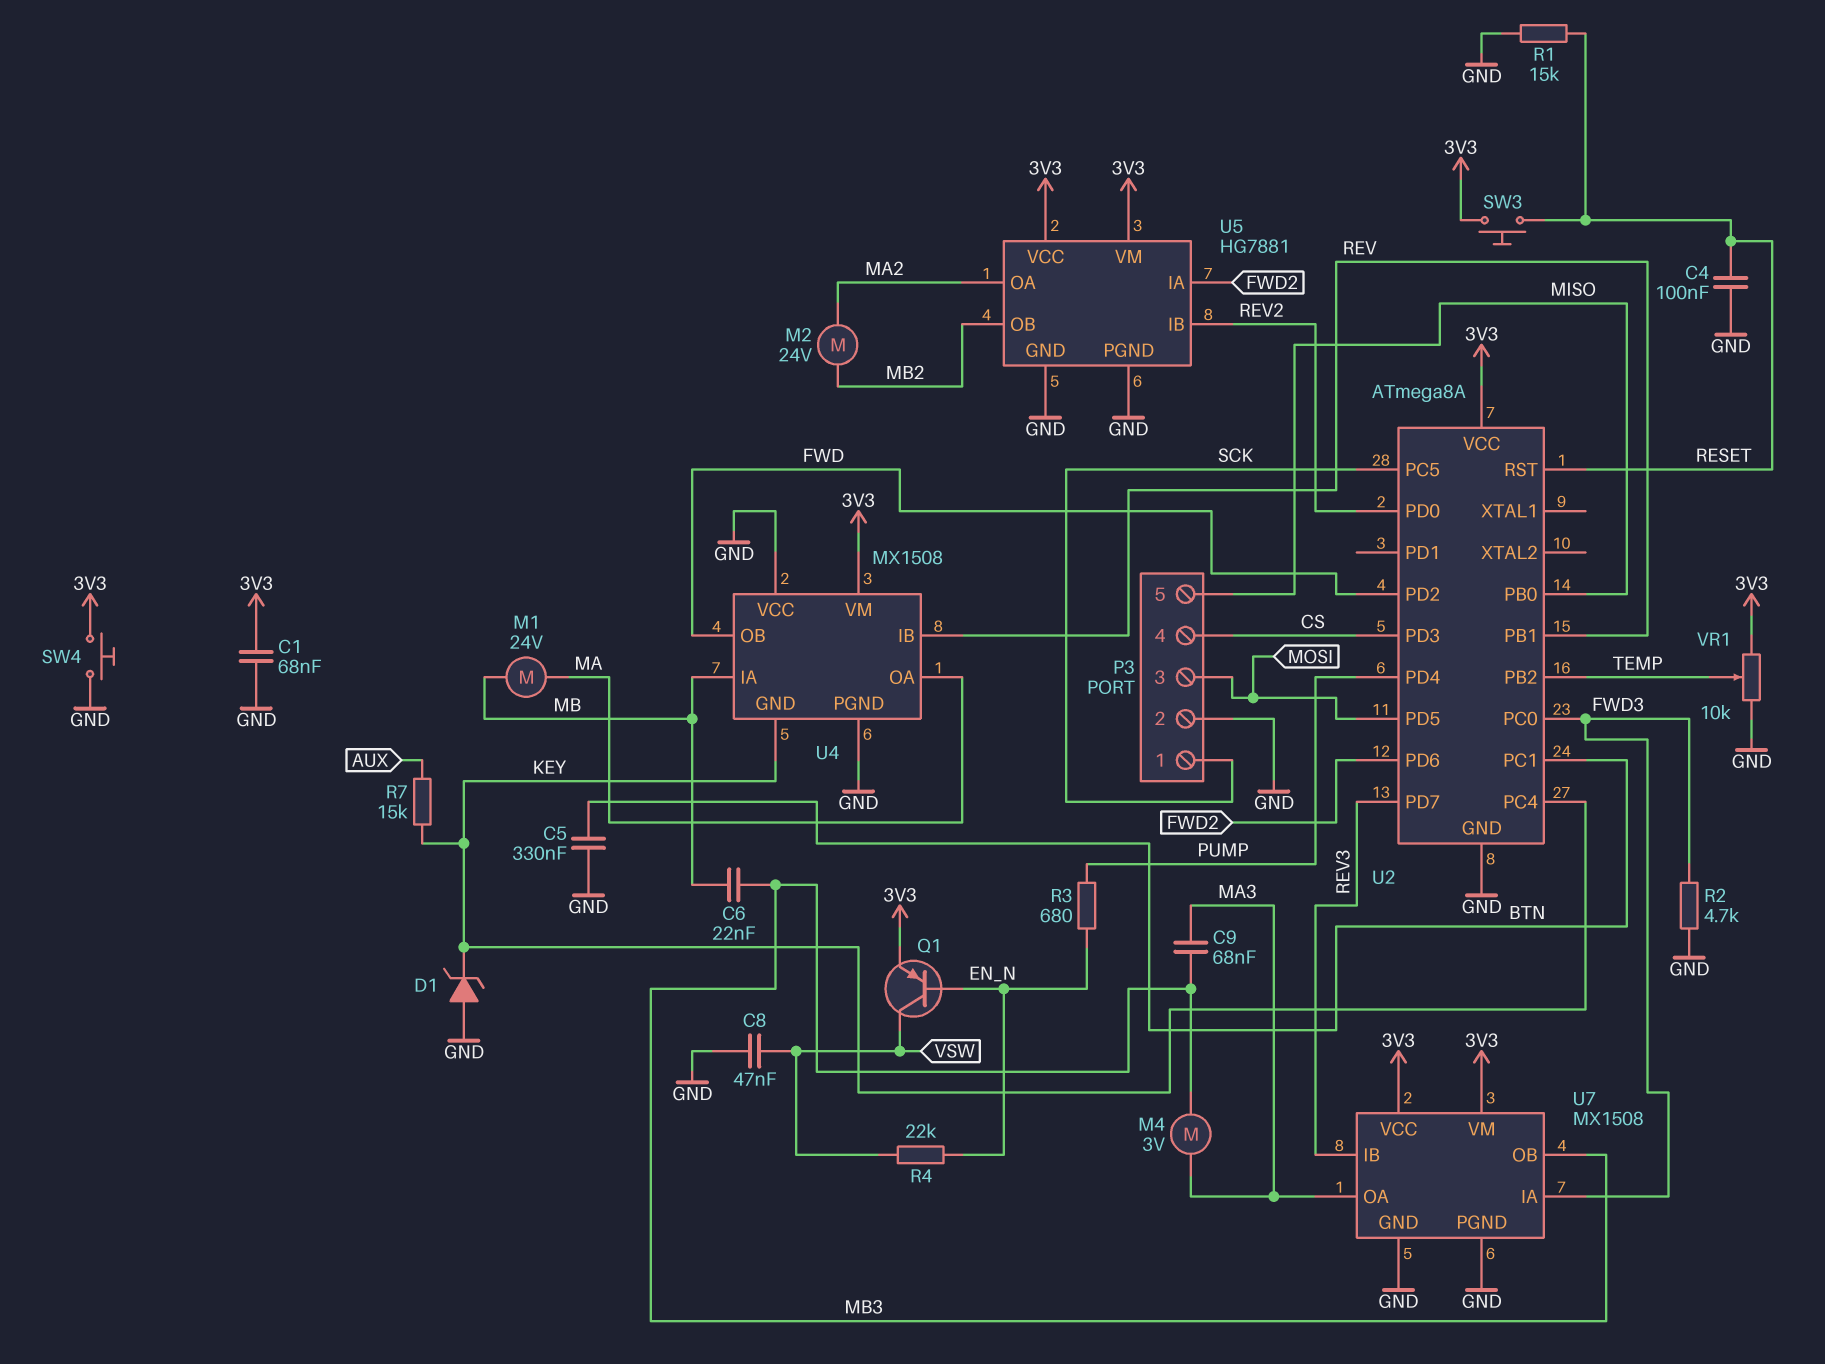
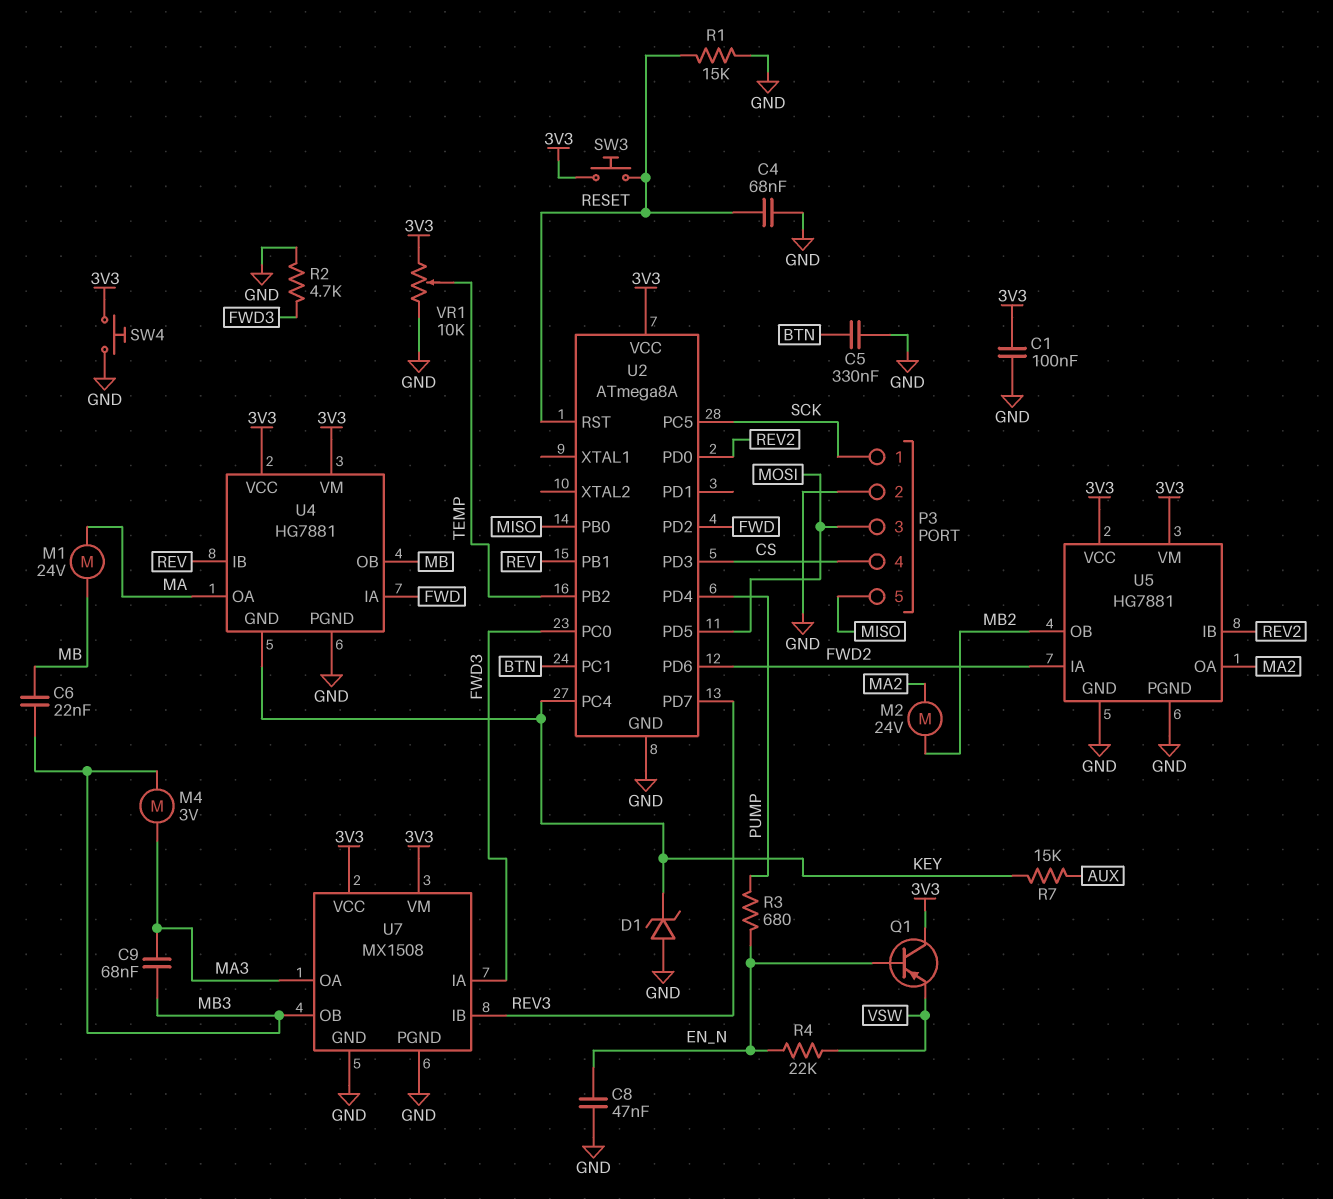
C1: 68nF (3V3, GND) -> 100nF (3V3, GND)
C4: 100nF (GND, RESET) -> 68nF (GND, RESET)
C8: 47nF (GND, VSW) -> 47nF (EN_N, GND)
Q1: PNP (B EN_N, C VSW, E 3V3) -> PNP (B EN_N, C 3V3, E VSW)
U4: MX1508 -> HG7881
U4 pin IA: MB -> FWD
U4 pin OB: FWD -> MB
U4 pin VCC: GND -> 3V3

